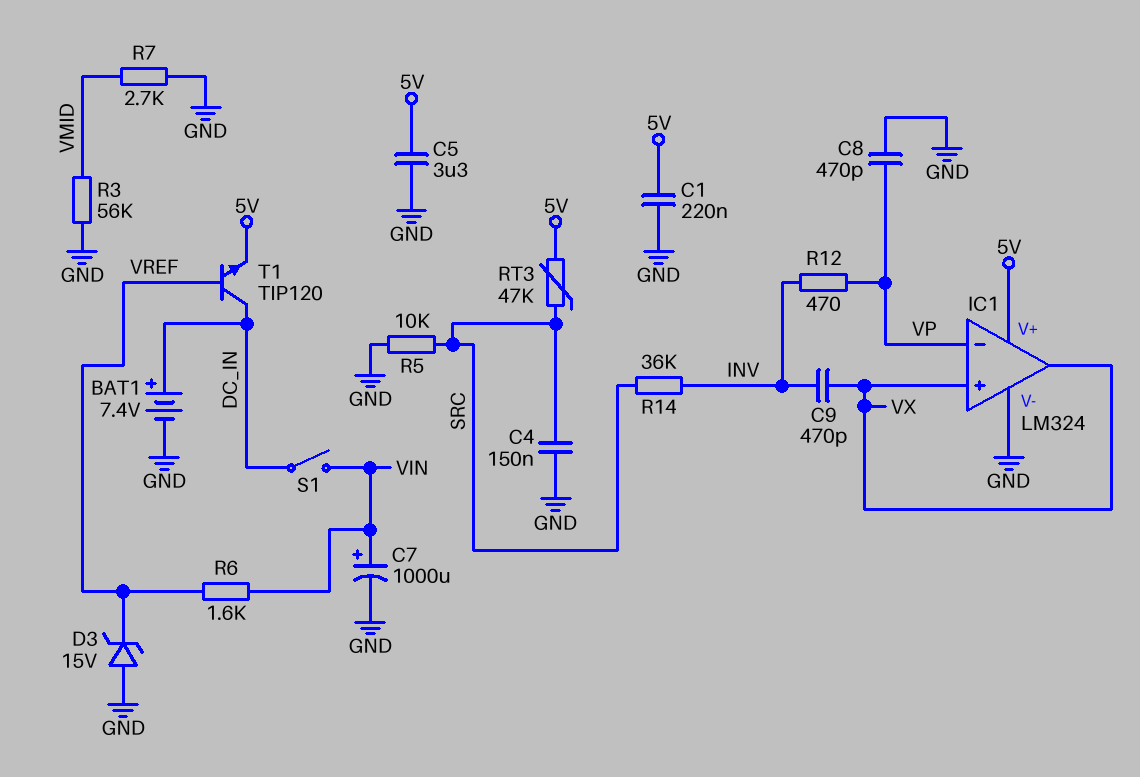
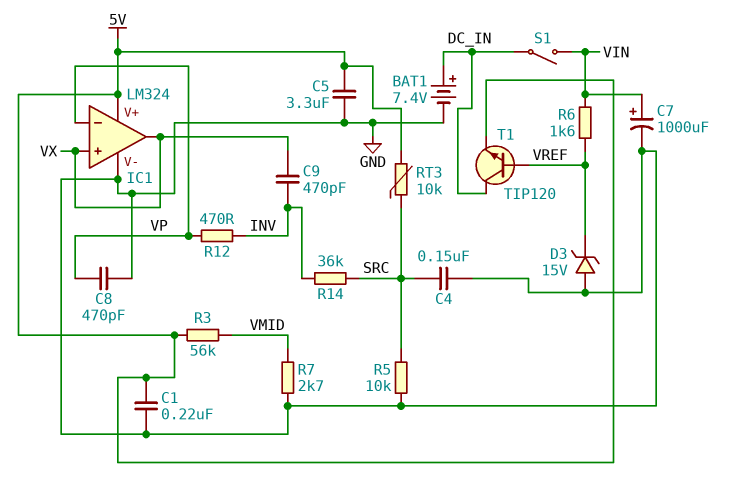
R3: 56k (GND, VMID) -> 56k (5V, VMID)
RT3: 47k (5V, SRC) -> 10k (5V, SRC)

